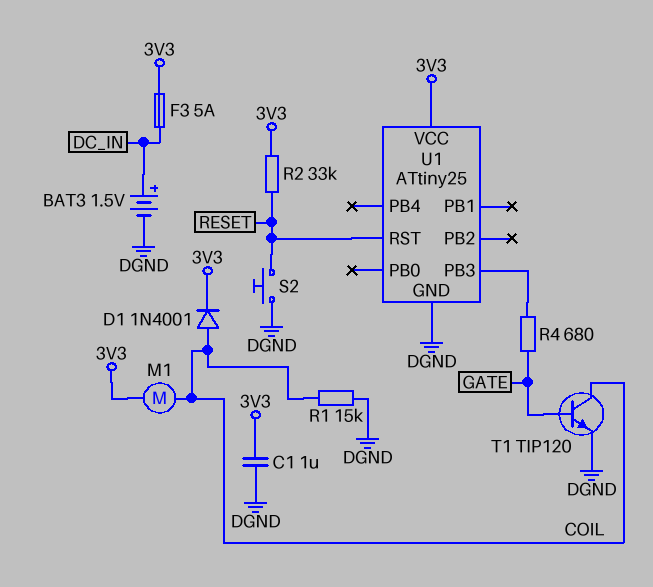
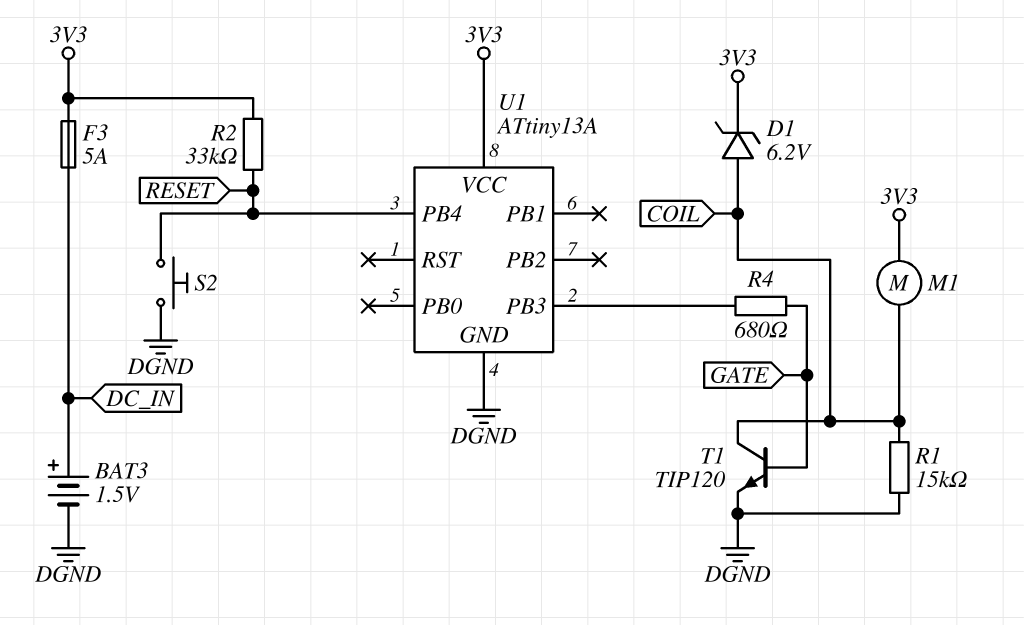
C1: 1uF (3V3, DGND) -> none
D1: diode 1N4001 (A COIL, K 3V3) -> zener 6.2V (A COIL, K 3V3)
U1: ATtiny25 -> ATtiny13A
U1 pin PB4: none -> RESET
U1 pin RST: RESET -> none

